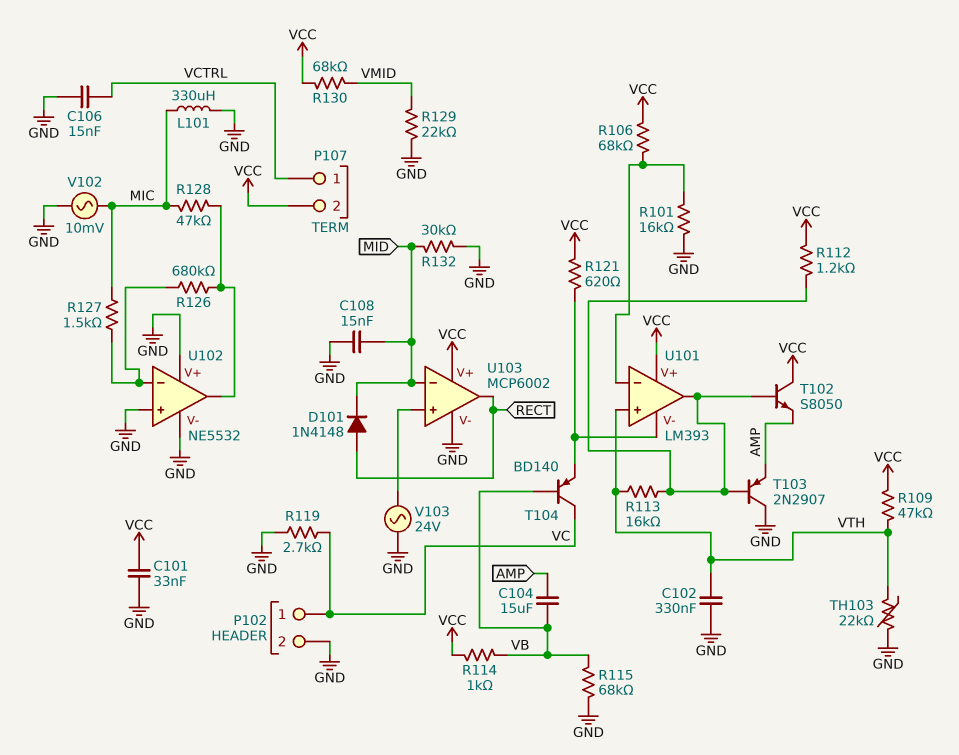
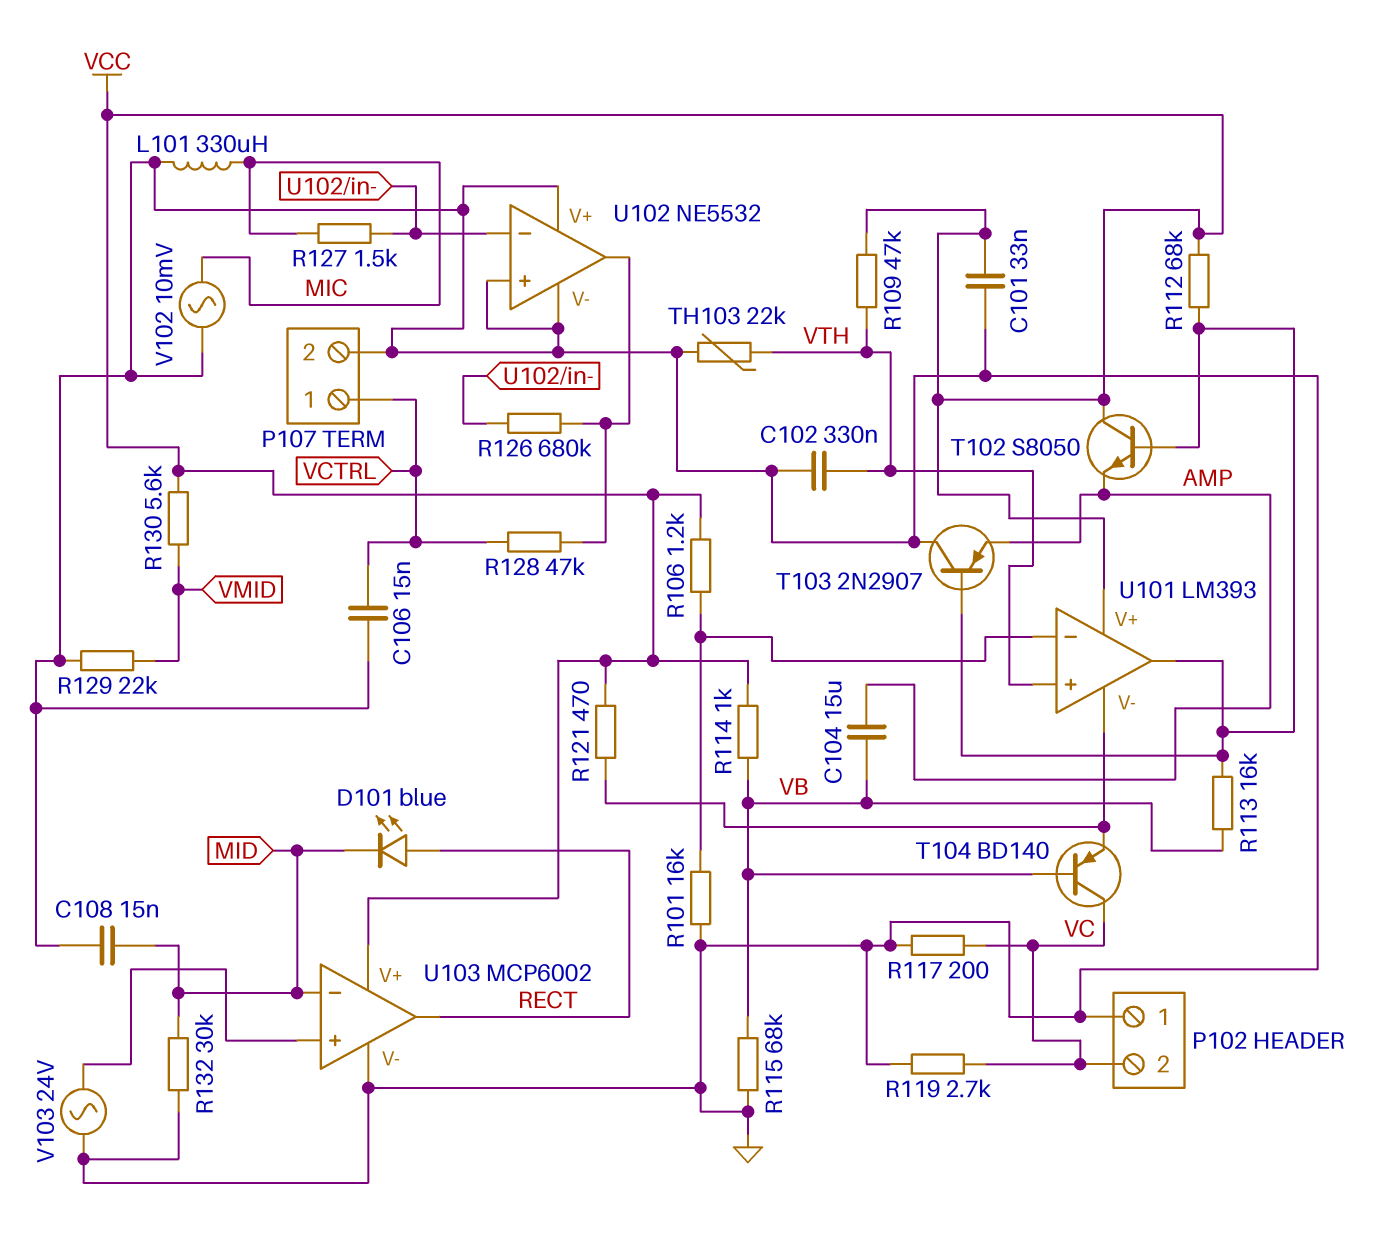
D101: diode 1N4148 (A RECT, K MID) -> LED blue (A RECT, K MID)
P102 pin 1: VC -> GND
P102 pin 2: GND -> VC
P107 pin 2: VCC -> GND
R106: 68k (U101/in-, VCC) -> 1.2k (U101/in-, VCC)
R112: 1.2k (U101/out, VCC) -> 68k (U101/out, VCC)
R113: 16k (U101/out, VTH) -> 16k (U101/out, VB)
R117: none -> 200 (GND, VC)
R121: 620 (U101/V-, VCC) -> 470 (U101/V-, VCC)
R128: 47k (MIC, U102/out) -> 47k (U102/out, VCTRL)
R130: 68k (VCC, VMID) -> 5.6k (VCC, VMID)

